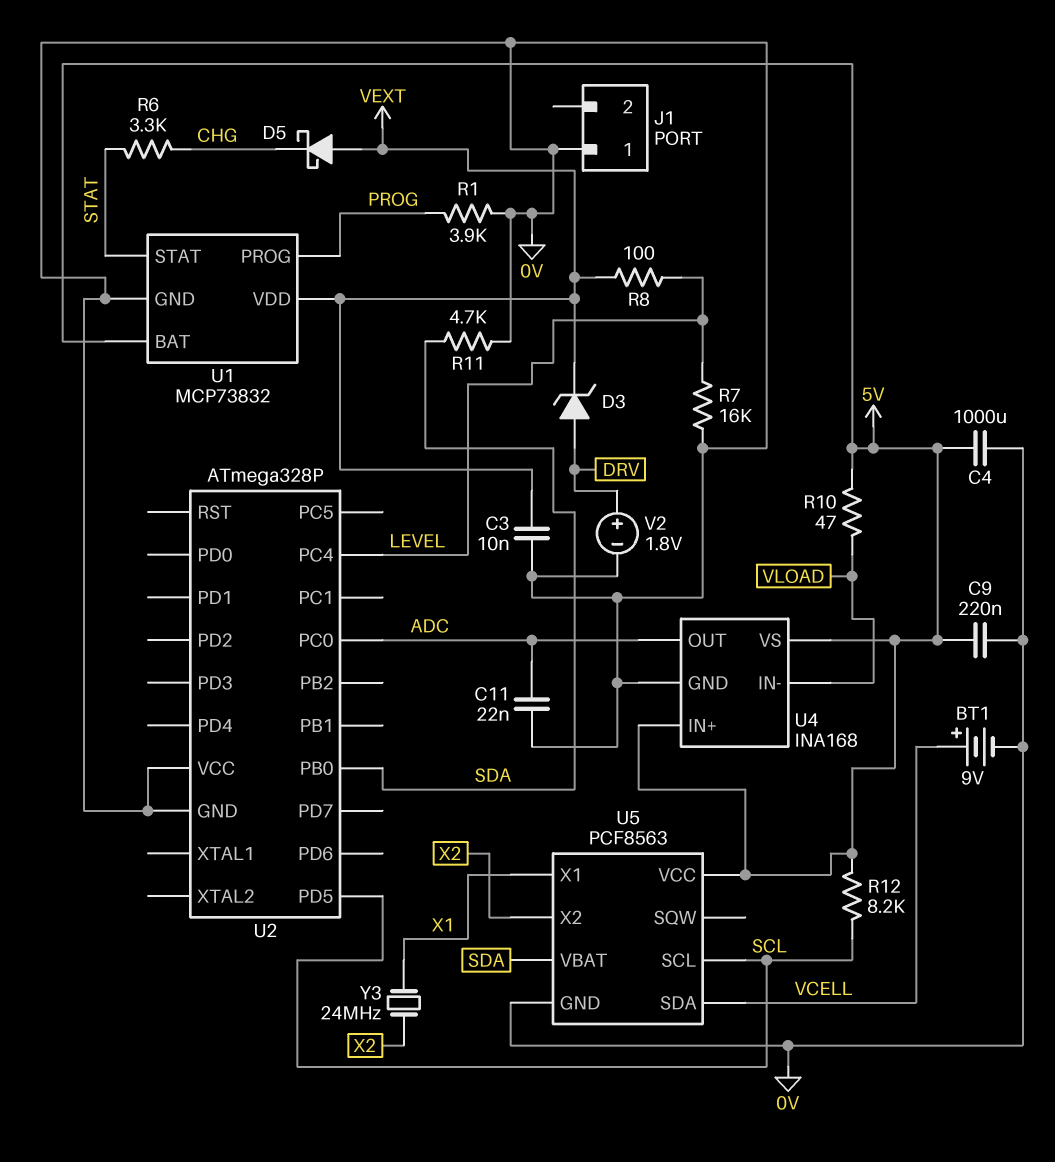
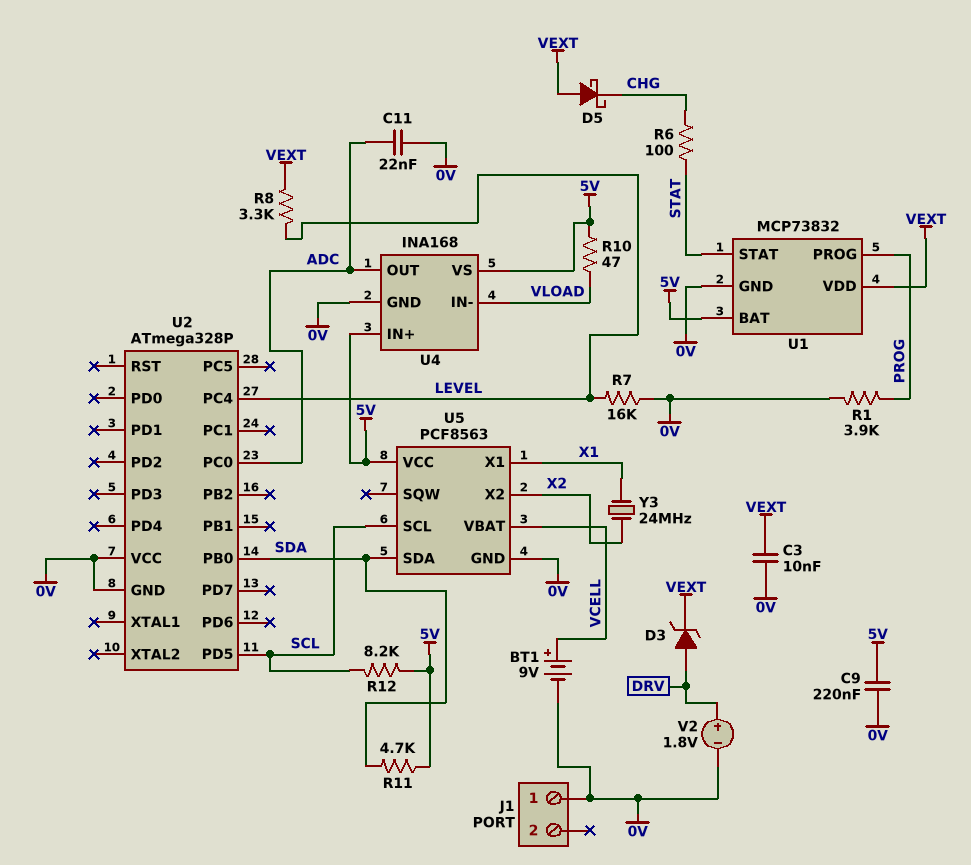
C4: 1000uF (0V, 5V) -> none
R6: 3.3k (CHG, STAT) -> 100 (CHG, STAT)
R8: 100 (LEVEL, VEXT) -> 3.3k (LEVEL, VEXT)
R11: 4.7k (0V, SDA) -> 4.7k (5V, SDA)
U5 pin SDA: VCELL -> SDA
U5 pin VBAT: SDA -> VCELL

